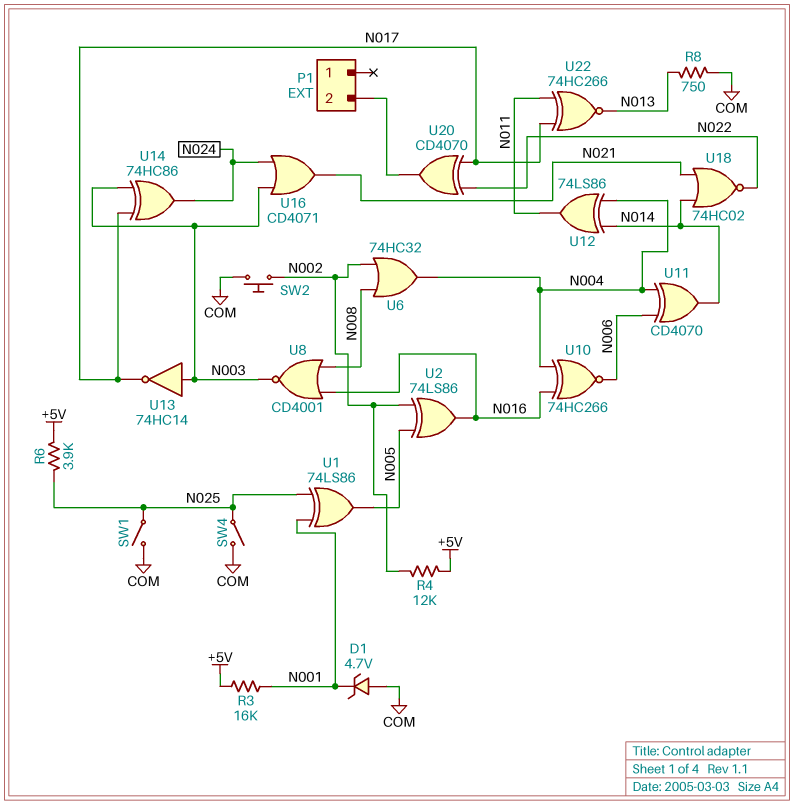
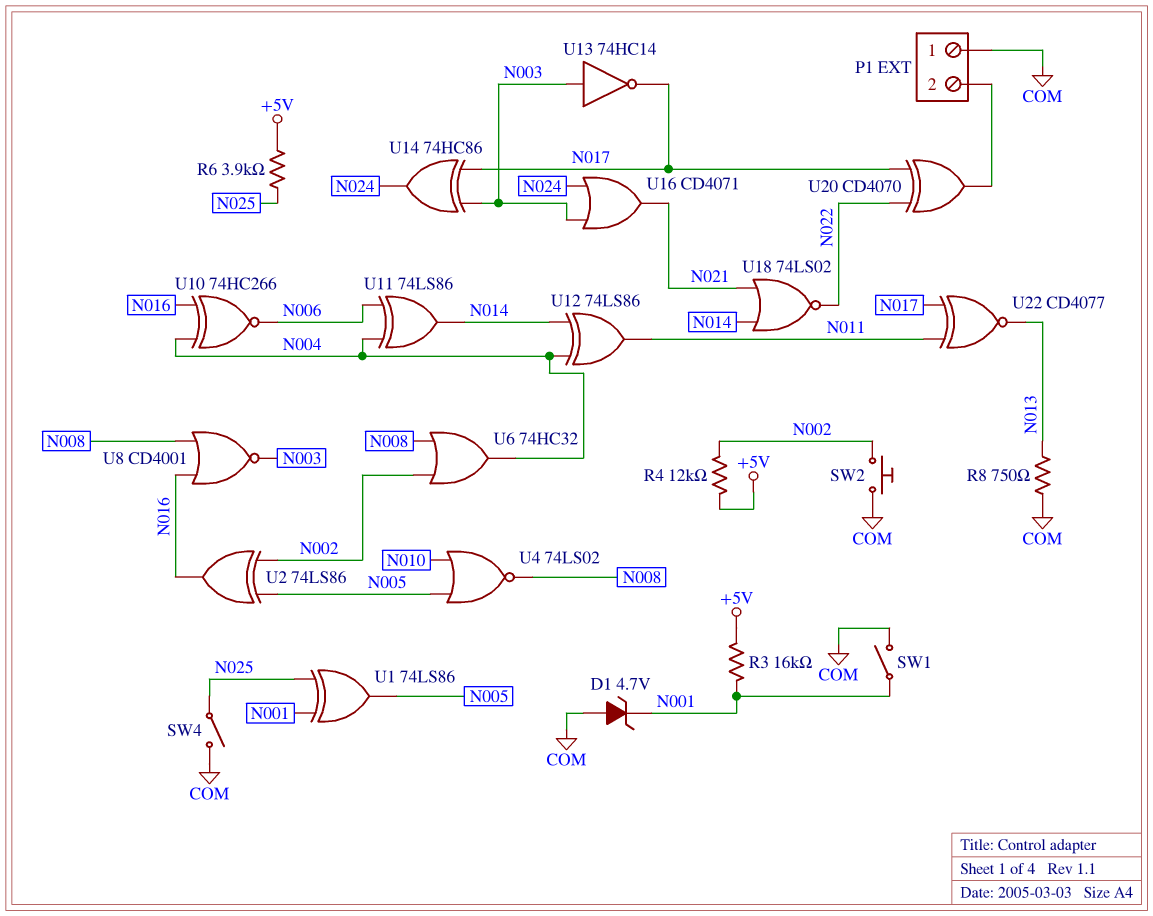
P1 pin 1: none -> COM
SW1: switch (COM, N025) -> switch (COM, N001)
U4: none -> NOR 74LS02 (in N005, in N010, out N008)
U11: XOR CD4070 (in N004, in N006, out N014) -> XOR 74LS86 (in N004, in N006, out N014)
U18: NOR 74HC02 (in N014, in N021, out N022) -> NOR 74LS02 (in N014, in N021, out N022)
U22: XNOR 74HC266 (in N011, in N017, out N013) -> XNOR CD4077 (in N011, in N017, out N013)

